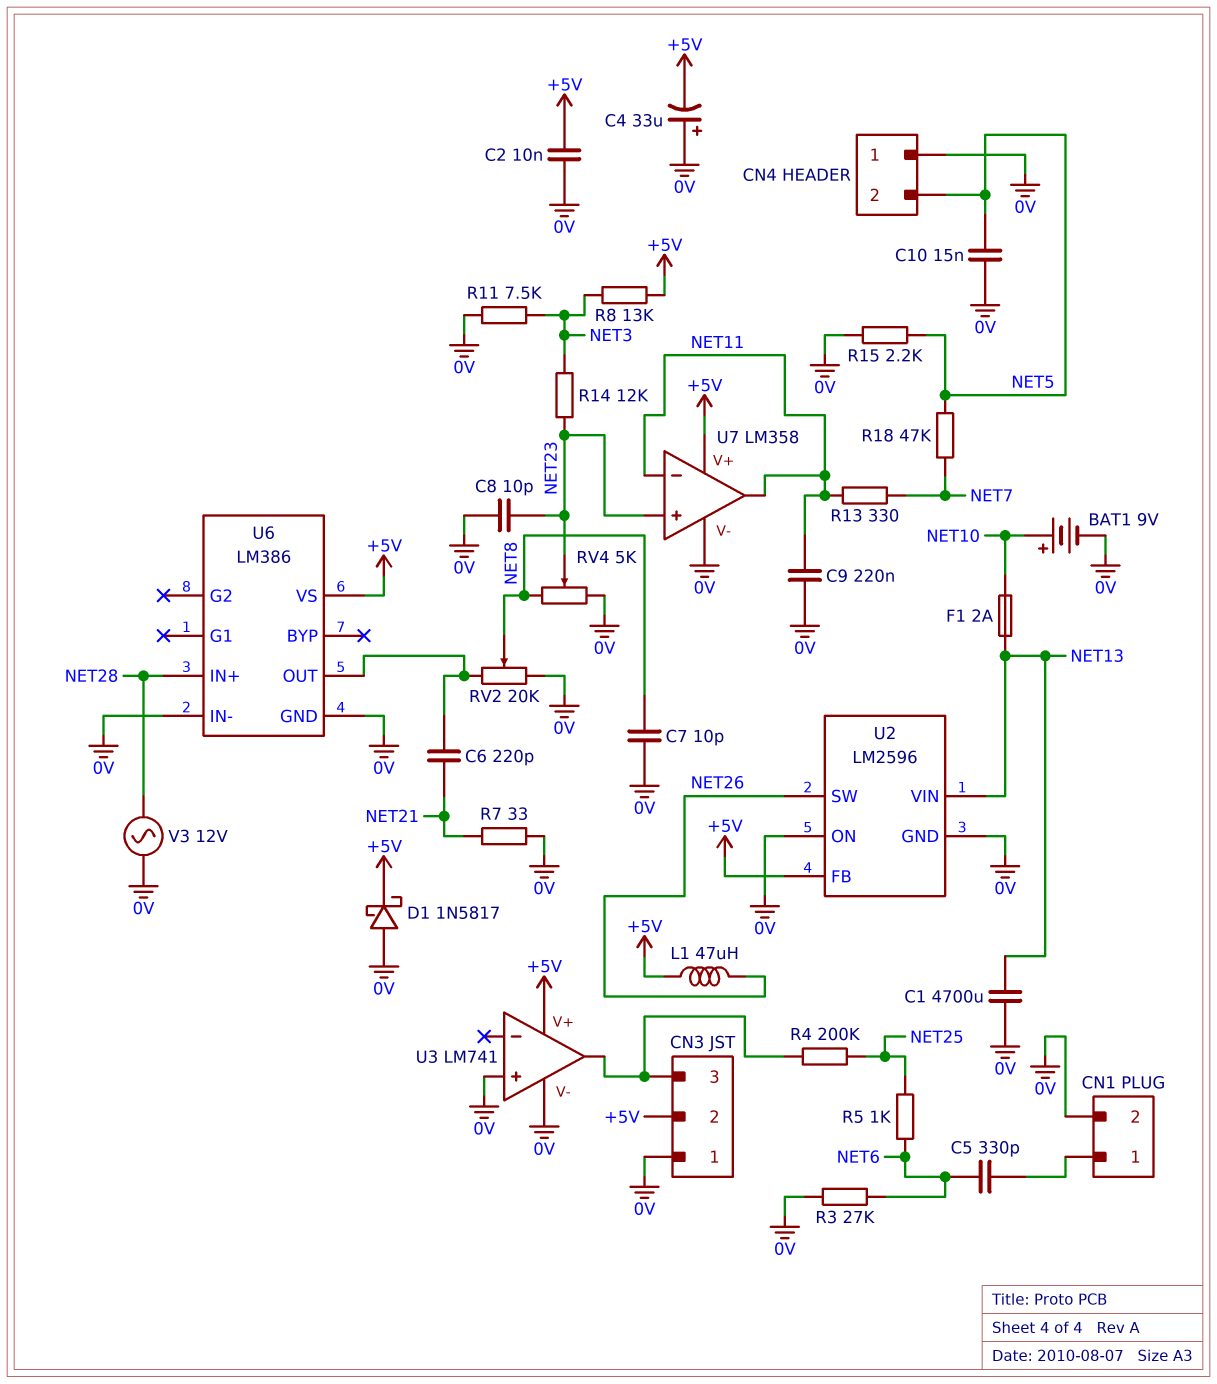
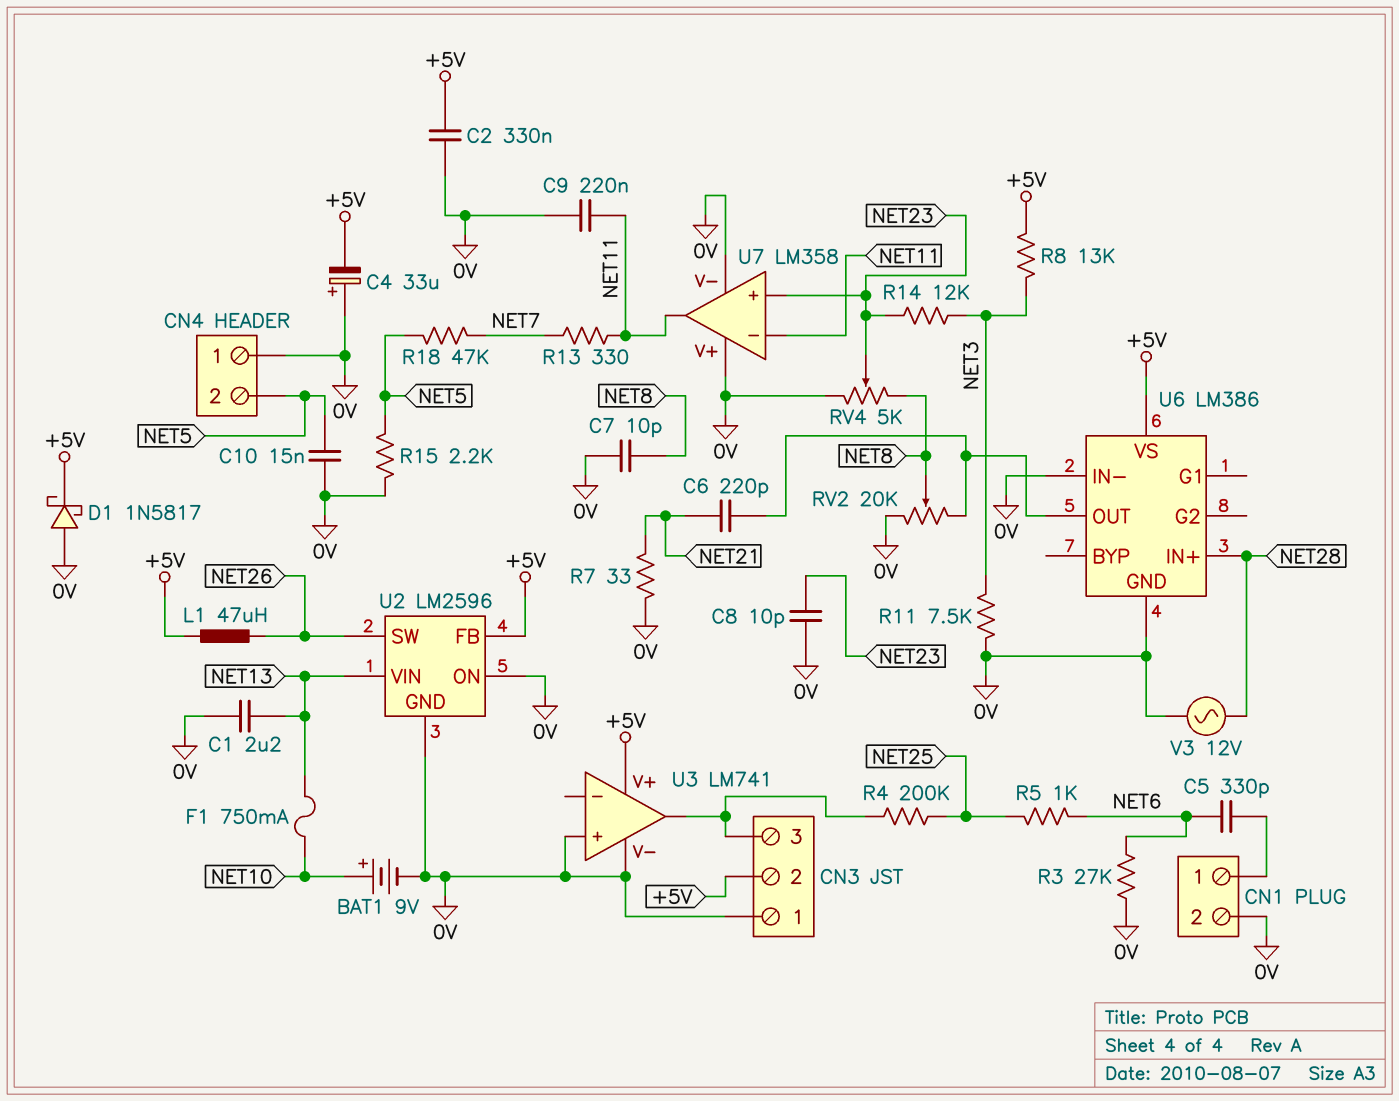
C1: 4700uF (0V, NET13) -> 2.2uF (0V, NET13)
C2: 10nF (+5V, 0V) -> 330nF (+5V, 0V)
F1: 2A (NET10, NET13) -> 750mA (NET10, NET13)
U7 pin V+: +5V -> 0V

